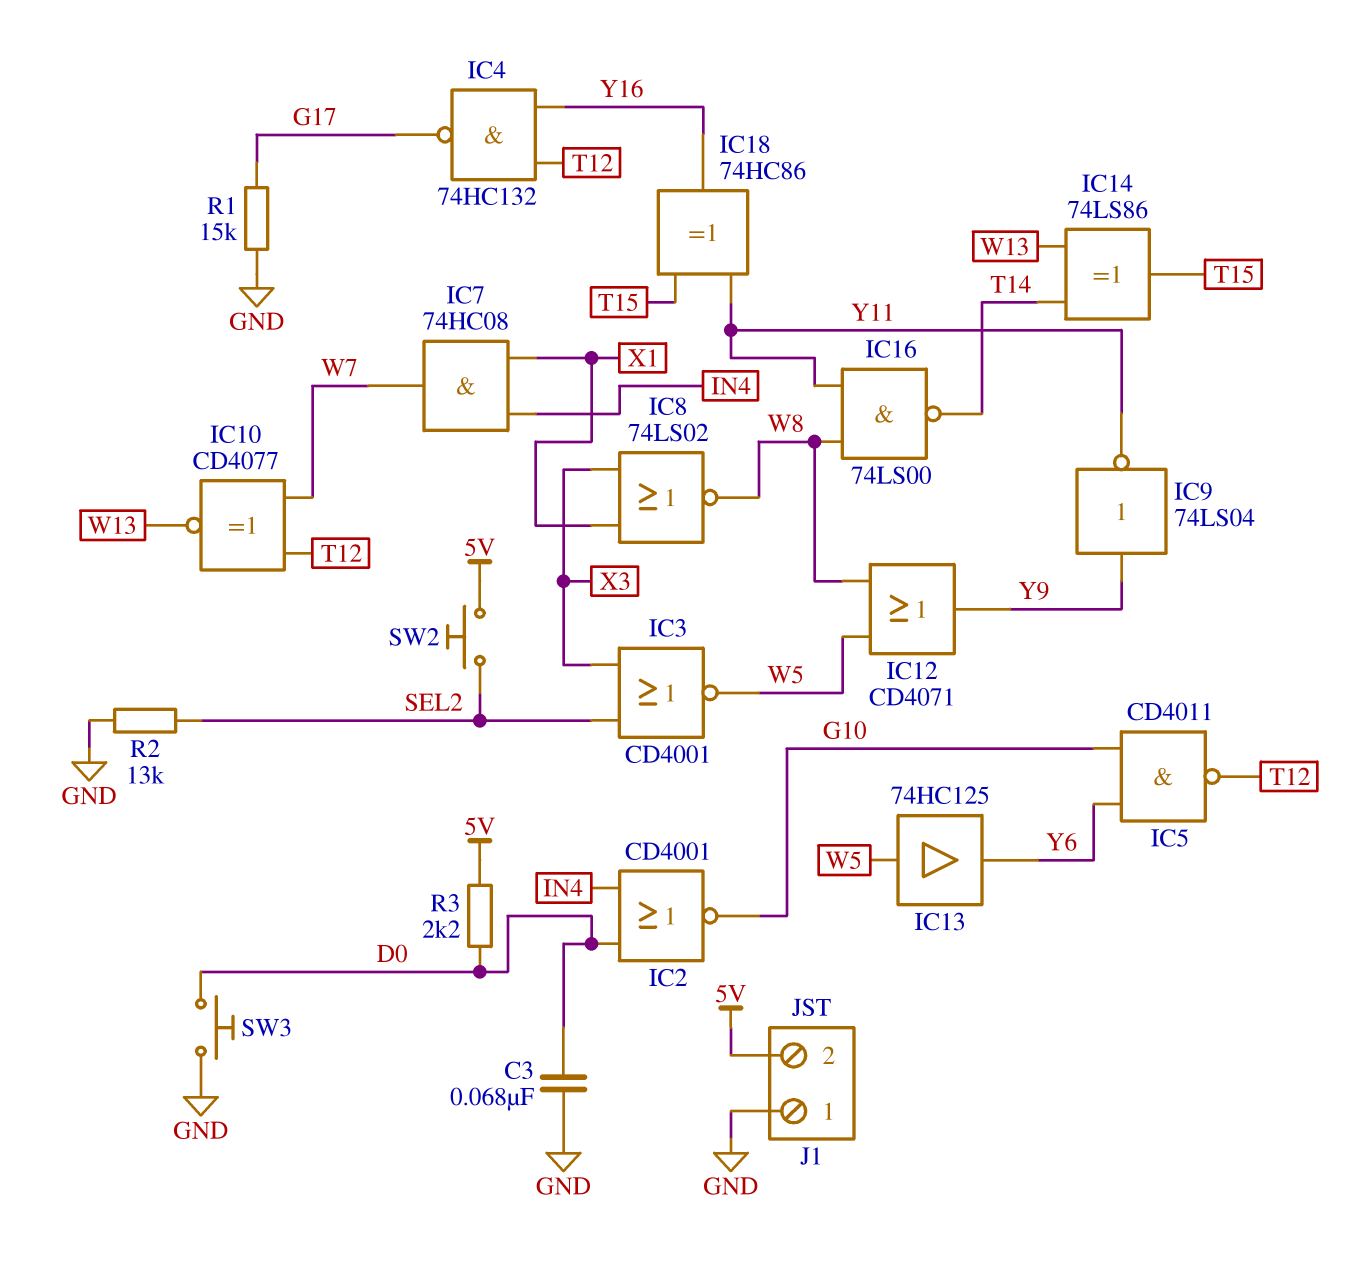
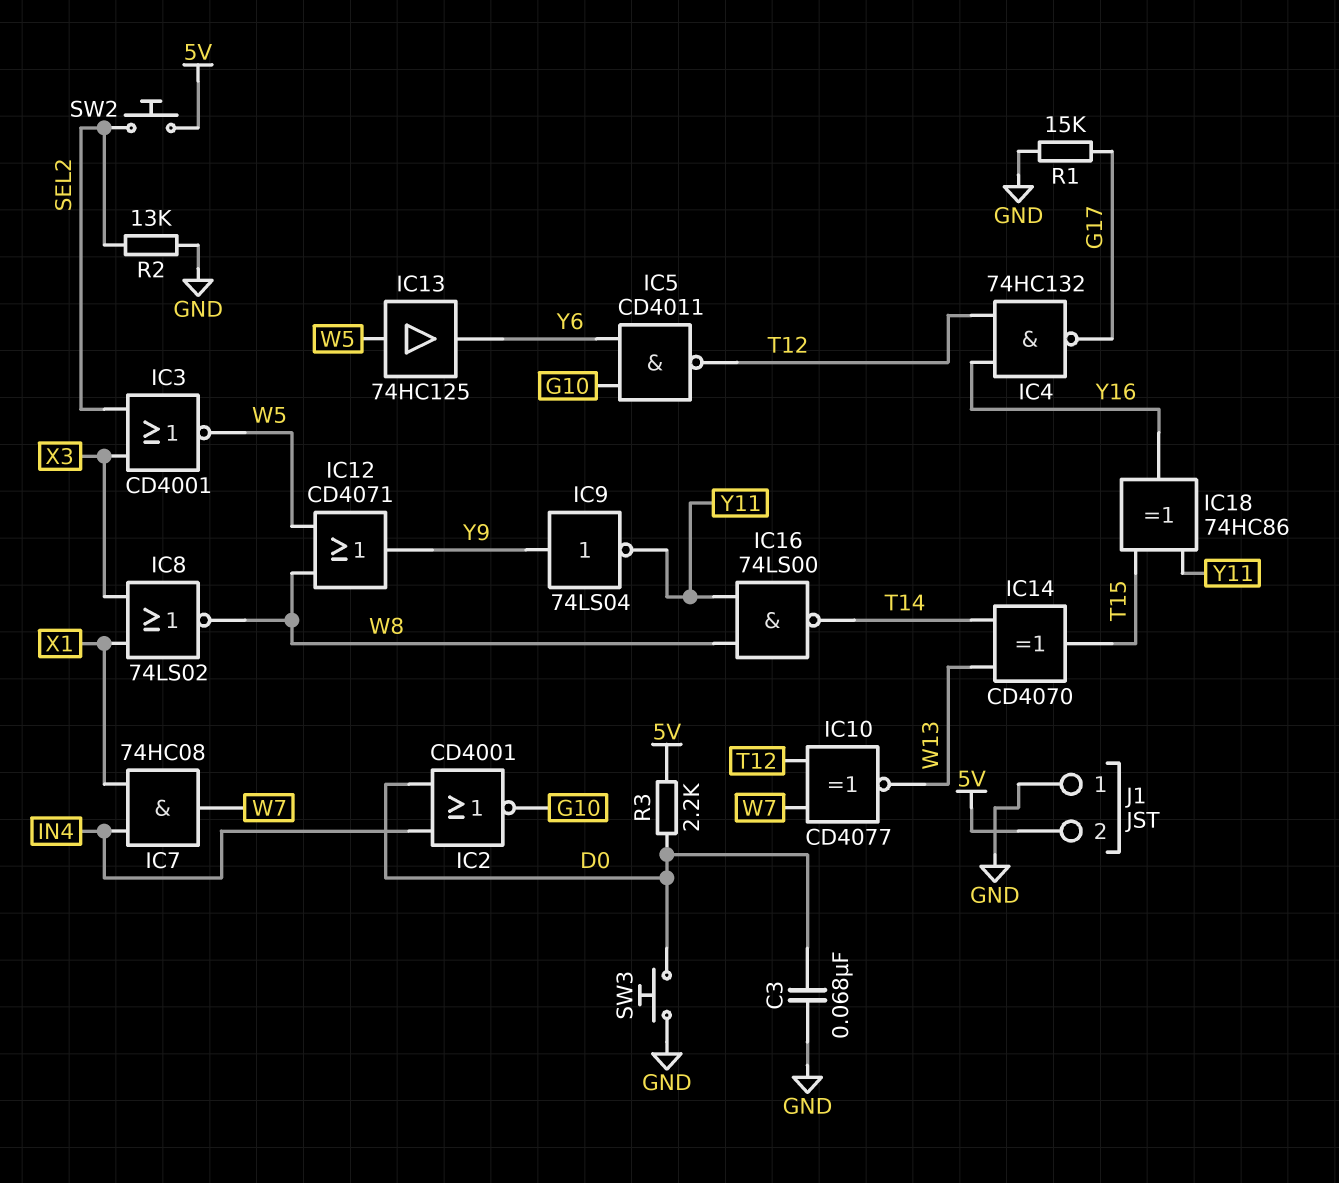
IC14: XOR 74LS86 (in T14, in W13, out T15) -> XOR CD4070 (in T14, in W13, out T15)

